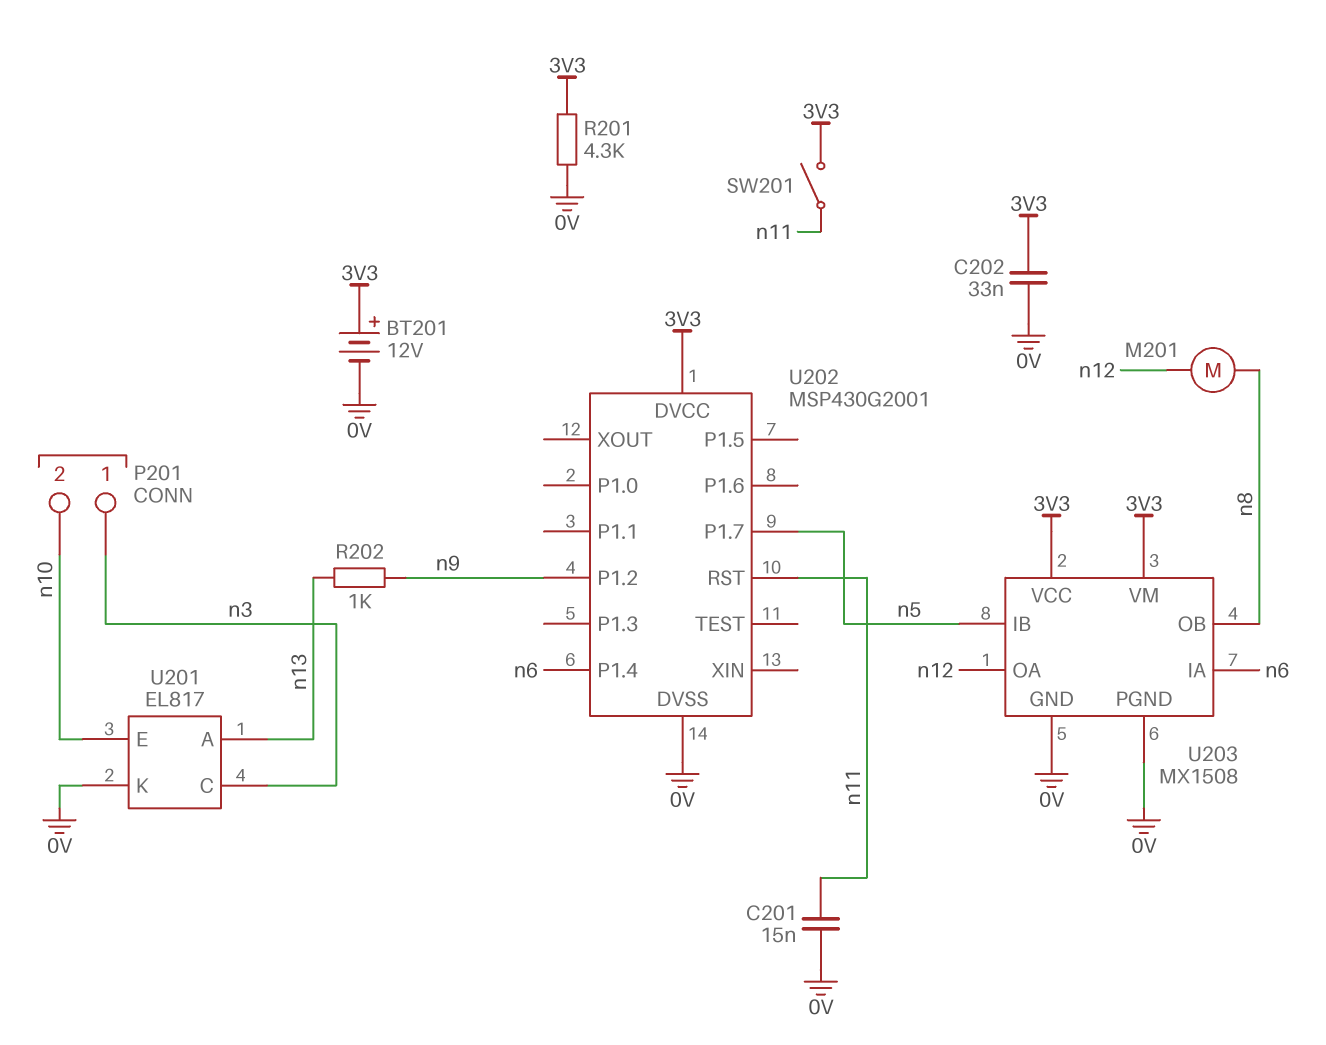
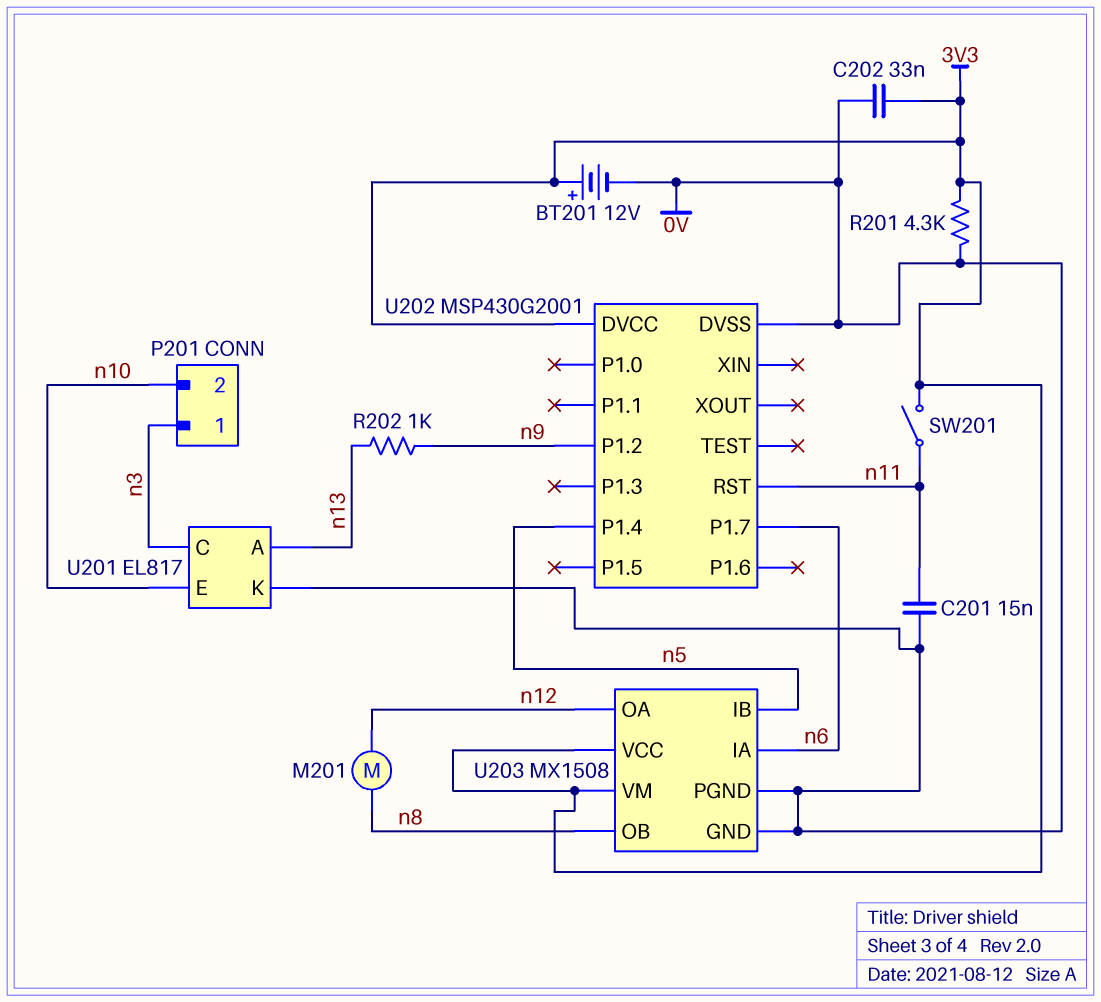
U202 pin P1.4: n6 -> n5
U202 pin P1.7: n5 -> n6

